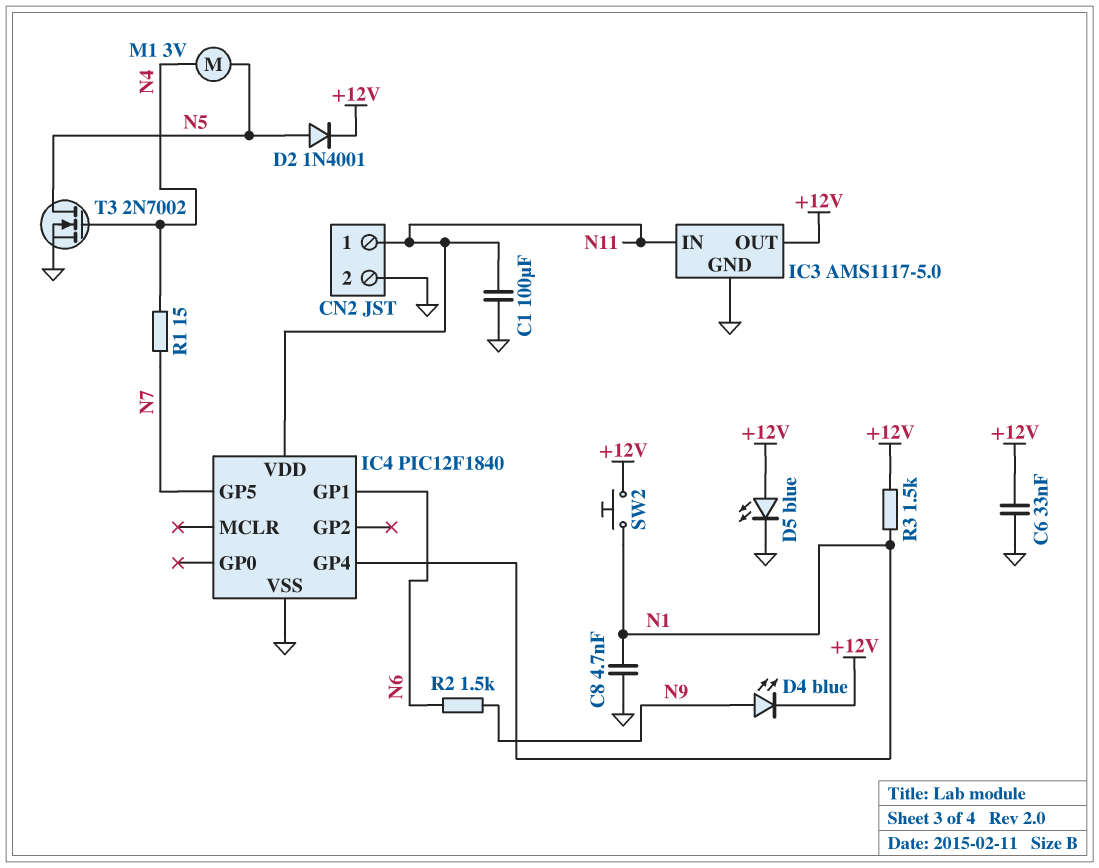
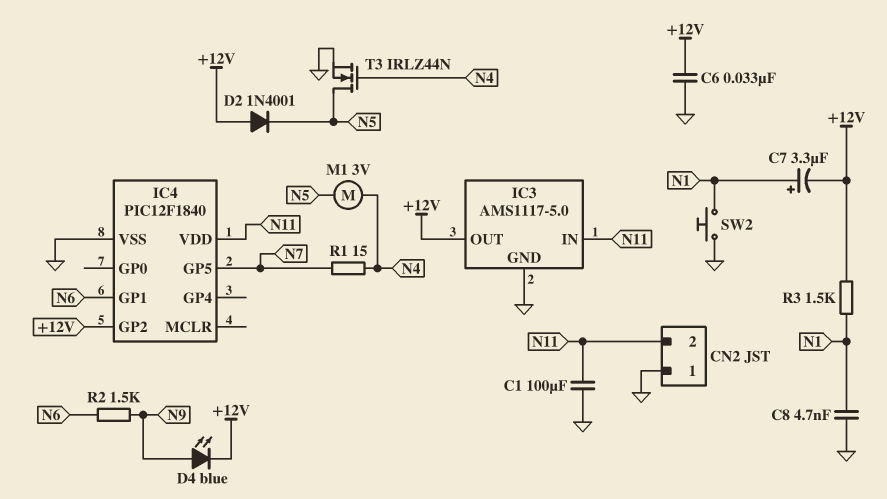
C7: none -> 3.3uF (plus N1, minus +12V)
CN2 pin 1: N11 -> GND
CN2 pin 2: GND -> N11
D2: diode 1N4001 (A N5, K +12V) -> diode 1N4001 (A +12V, K N5)
D5: LED blue (A +12V, K GND) -> none
IC4 pin GP2: none -> +12V
IC4 pin GP4: N1 -> none
SW2: button (+12V, N1) -> button (GND, N1)
T3: NMOS 2N7002 (G N4, D N5, S GND) -> NMOS IRLZ44N (G N4, D N5, S GND)

